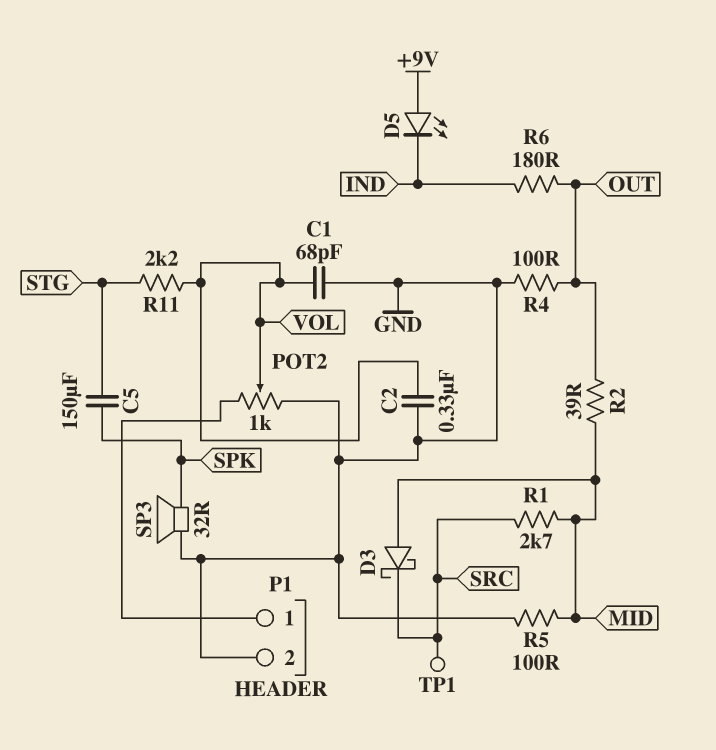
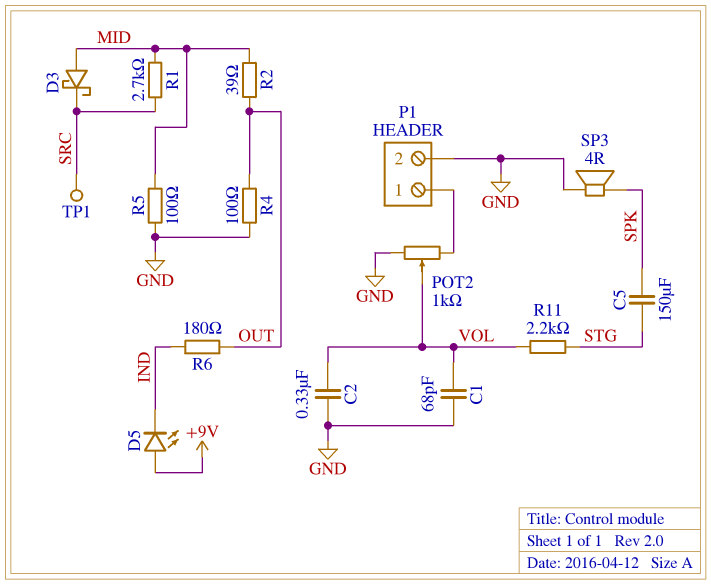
SP3: speaker 32R (GND, SPK) -> speaker 4R (GND, SPK)

